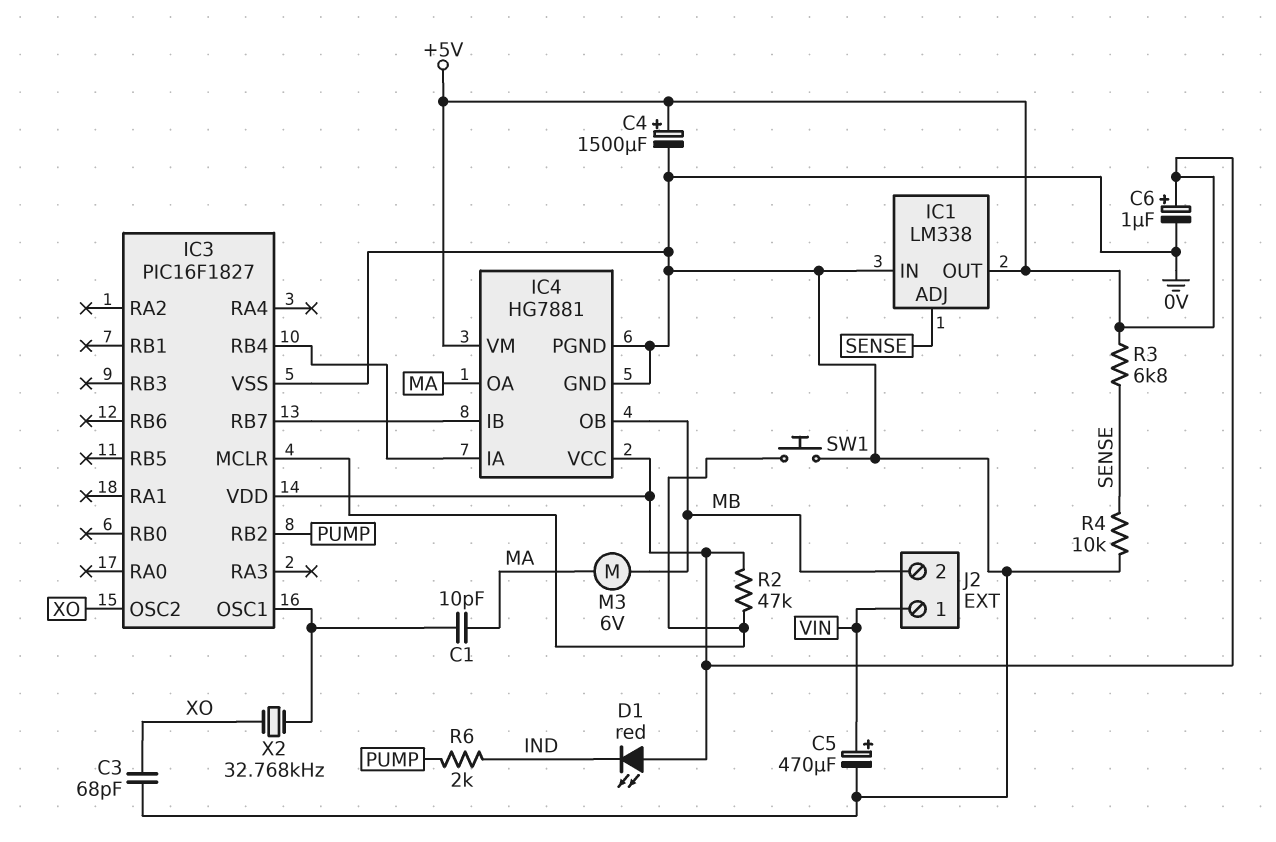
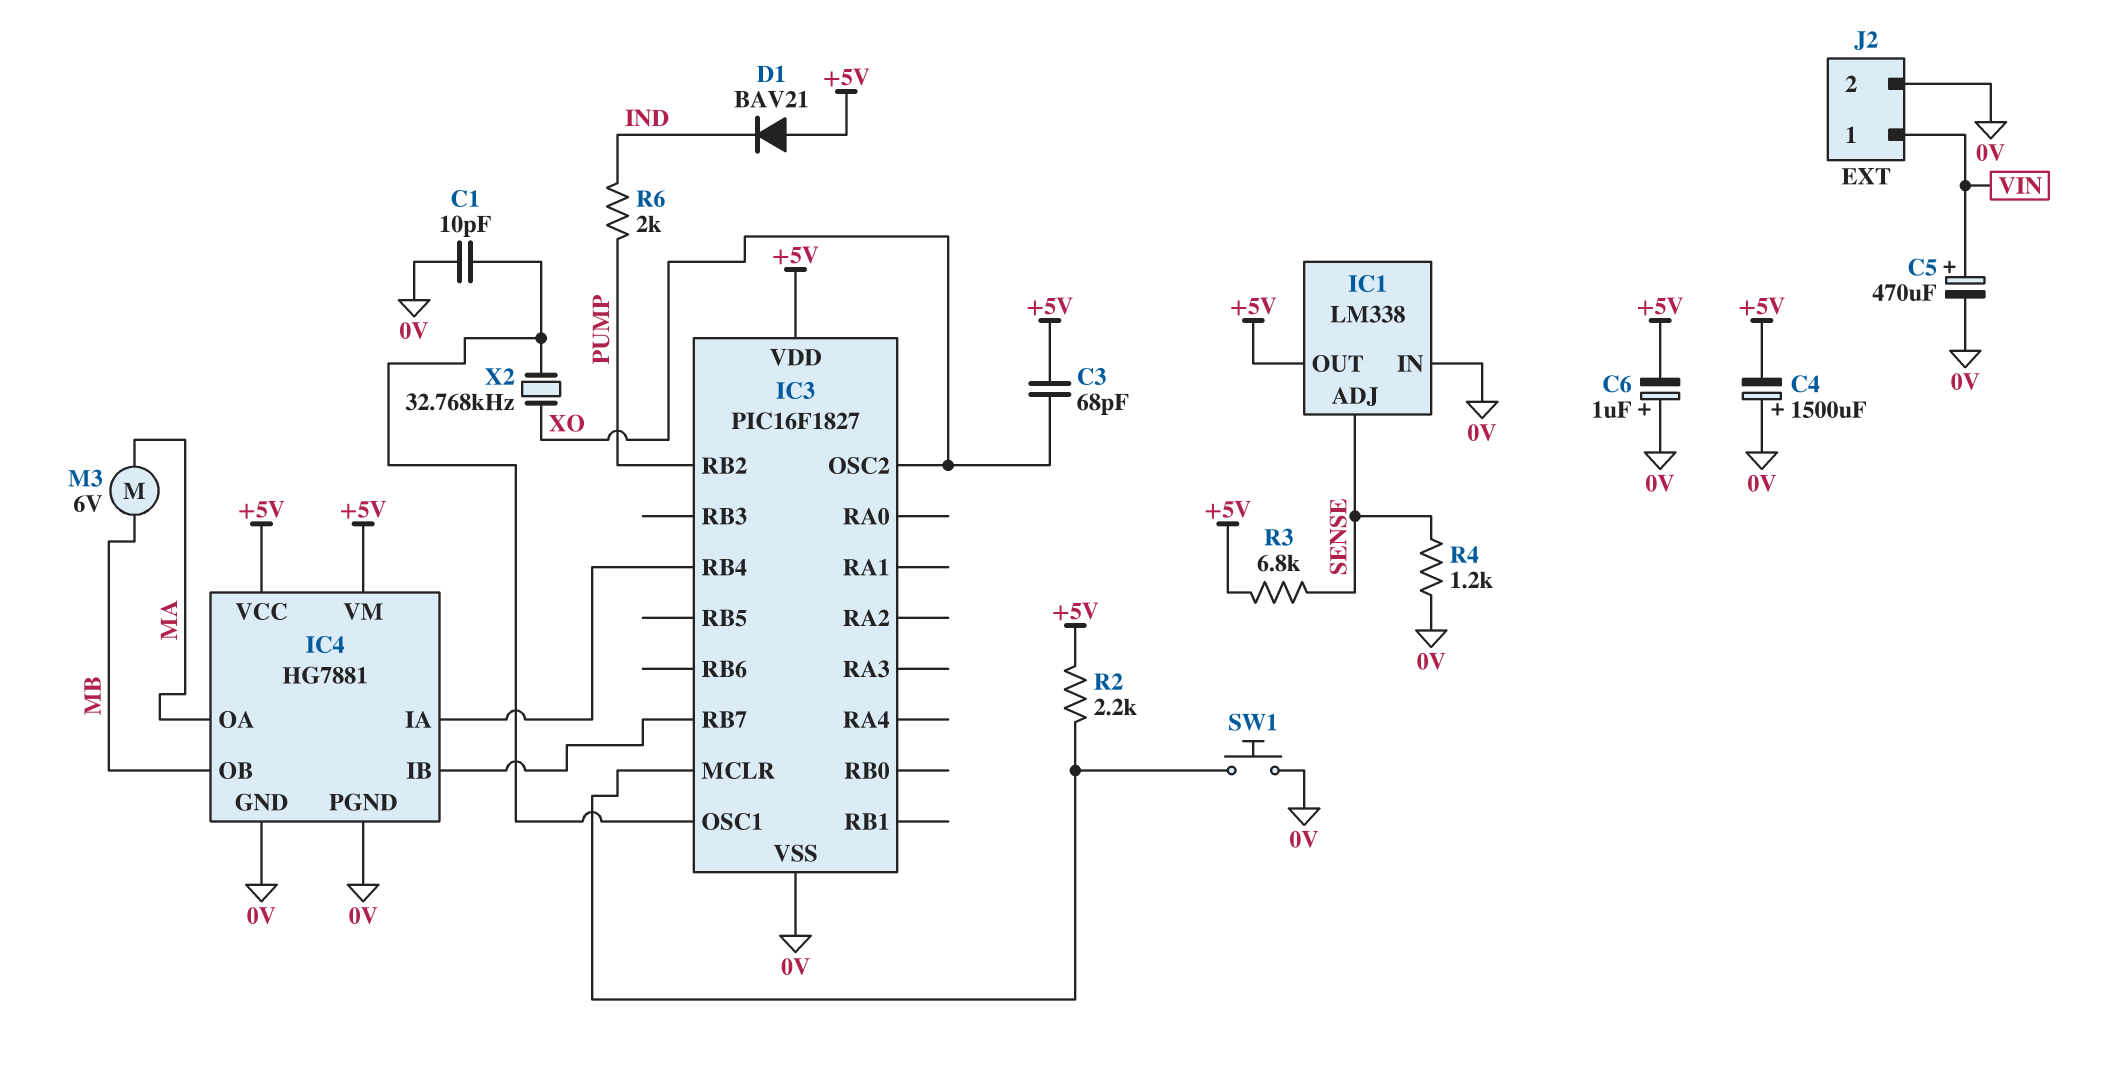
C1: 10pF (IC3/OSC1, MA) -> 10pF (0V, IC3/OSC1)
C3: 68pF (0V, XO) -> 68pF (+5V, XO)
C4: 1500uF (plus +5V, minus 0V) -> 1500uF (plus 0V, minus +5V)
C6: 1uF (plus +5V, minus 0V) -> 1uF (plus 0V, minus +5V)
D1: LED red (A +5V, K IND) -> diode BAV21 (A +5V, K IND)
J2 pin 2: MB -> 0V
R2: 47k (+5V, IC3/MCLR) -> 2.2k (+5V, IC3/MCLR)
R4: 10k (0V, SENSE) -> 1.2k (0V, SENSE)

